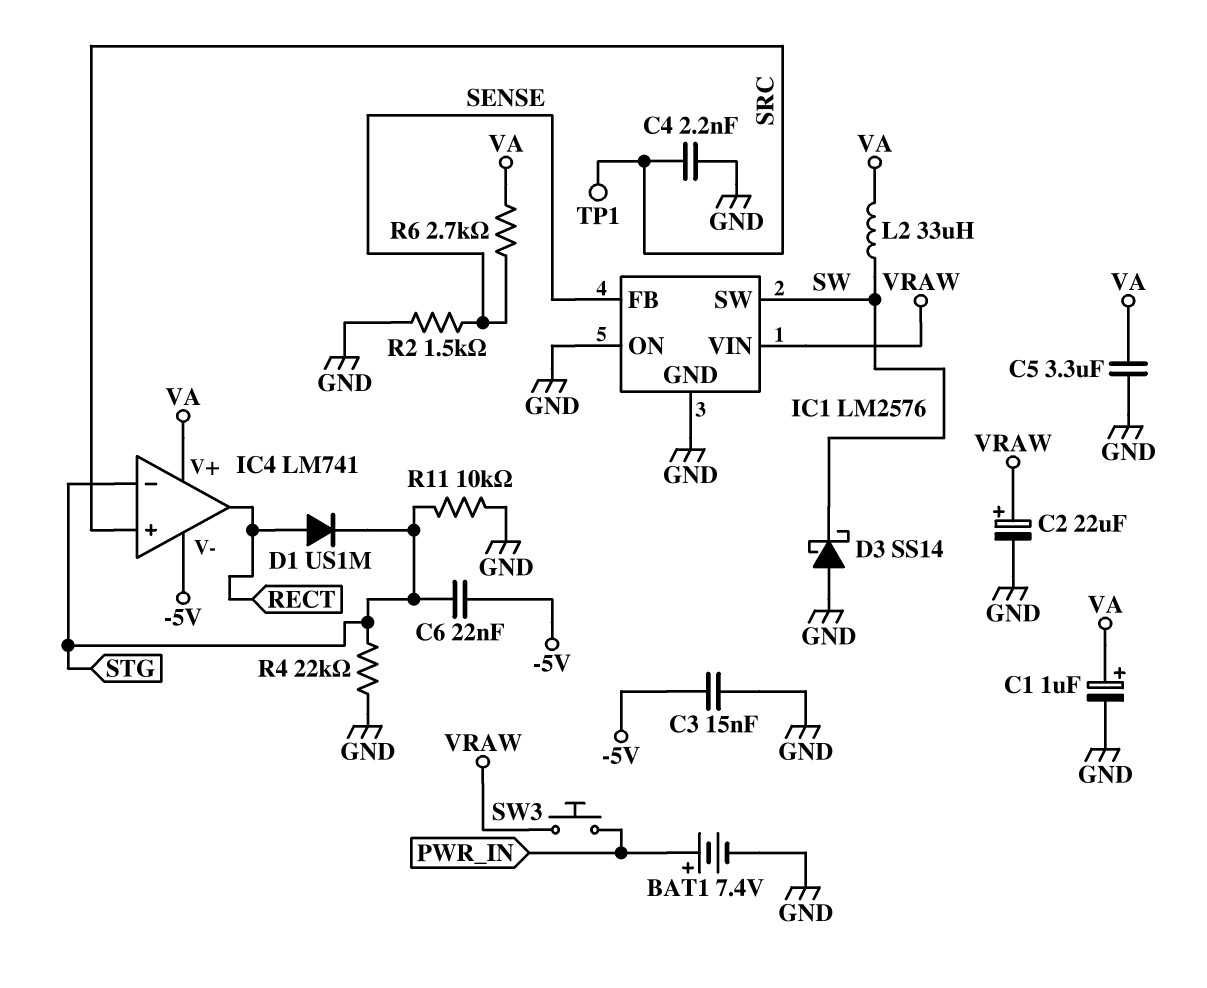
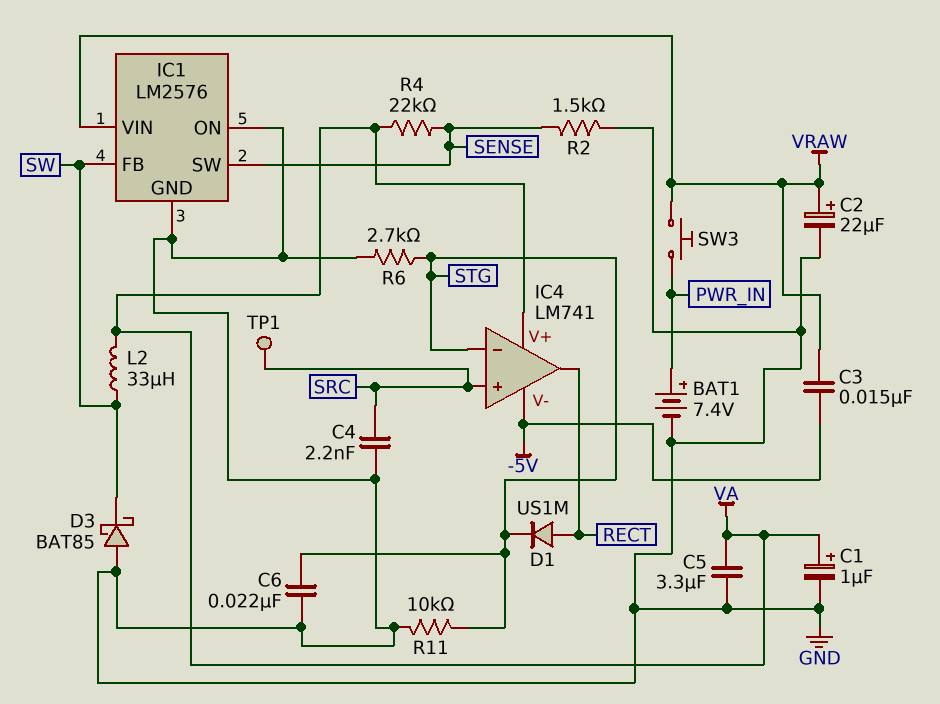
C3: 15nF (-5V, GND) -> 15nF (-5V, VRAW)
C6: 22nF (-5V, STG) -> 22nF (GND, STG)
D3: schottky SS14 (A GND, K SW) -> schottky BAT85 (A GND, K SW)
IC1 pin FB: SENSE -> SW
IC1 pin SW: SW -> SENSE
R4: 22k (GND, STG) -> 22k (SENSE, VA)
R6: 2.7k (SENSE, VA) -> 2.7k (GND, STG)

